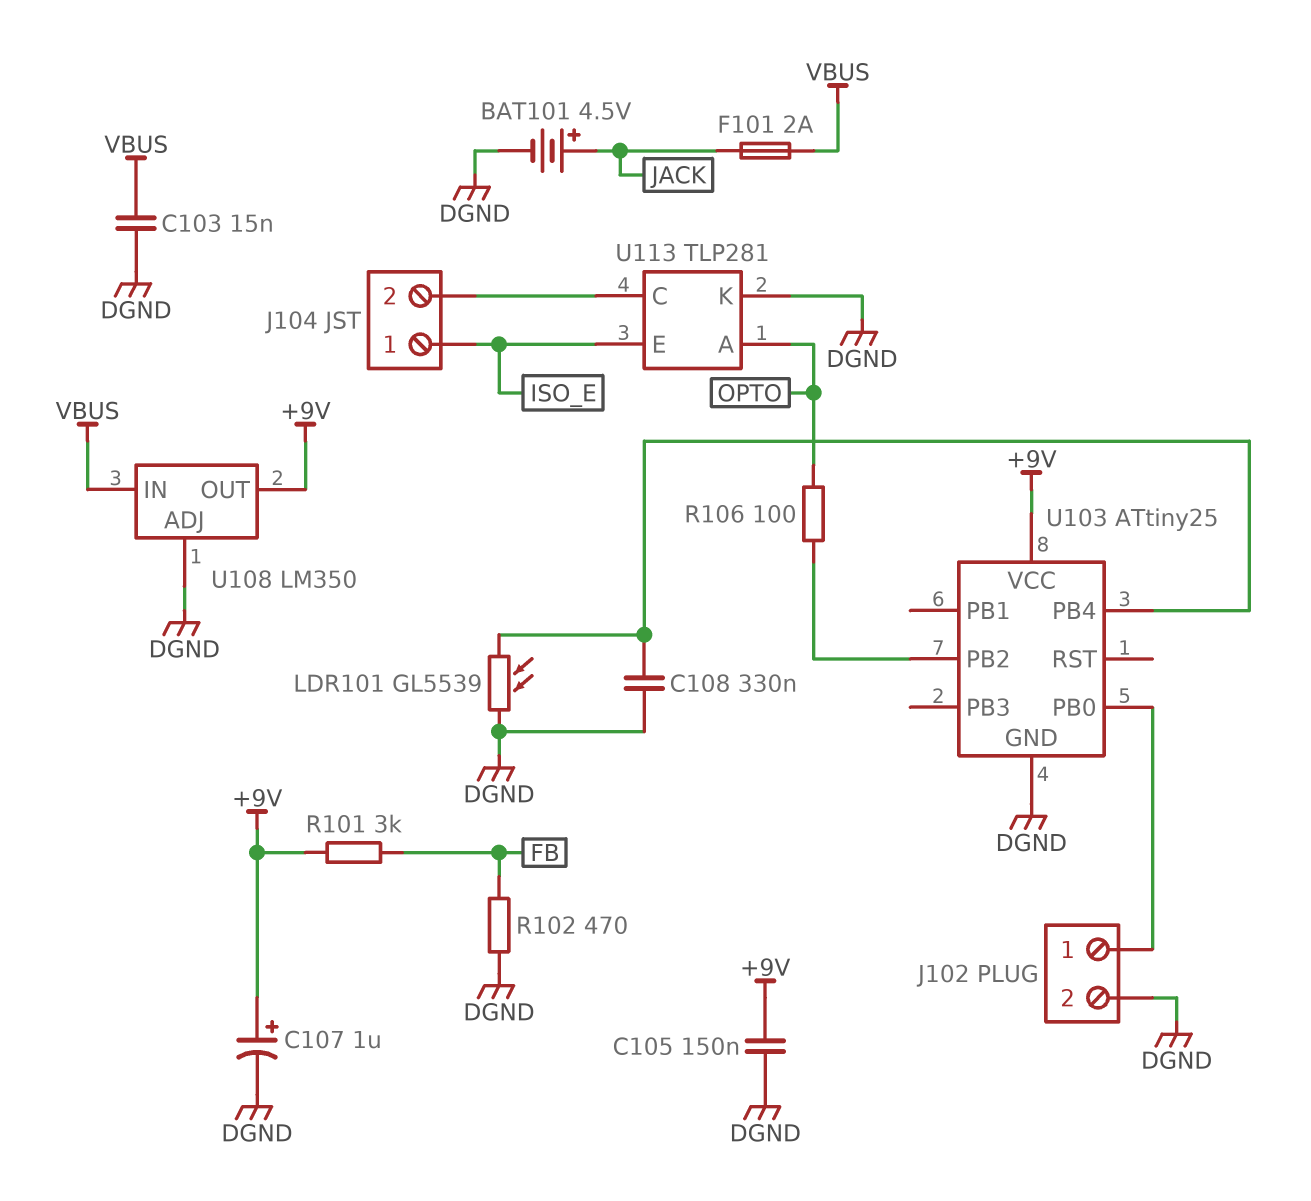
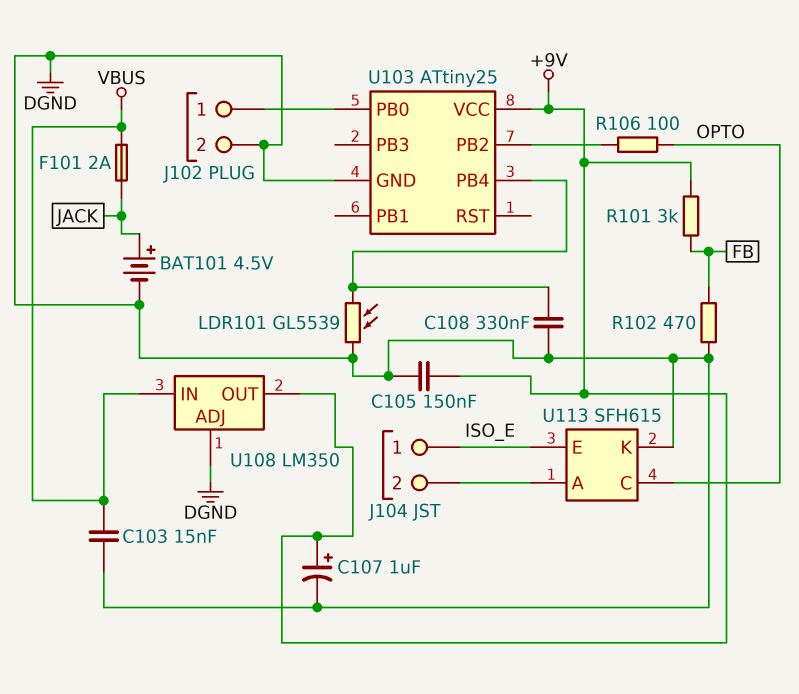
U113: TLP281 -> SFH615
U113 pin A: OPTO -> J104/2
U113 pin C: J104/2 -> OPTO

